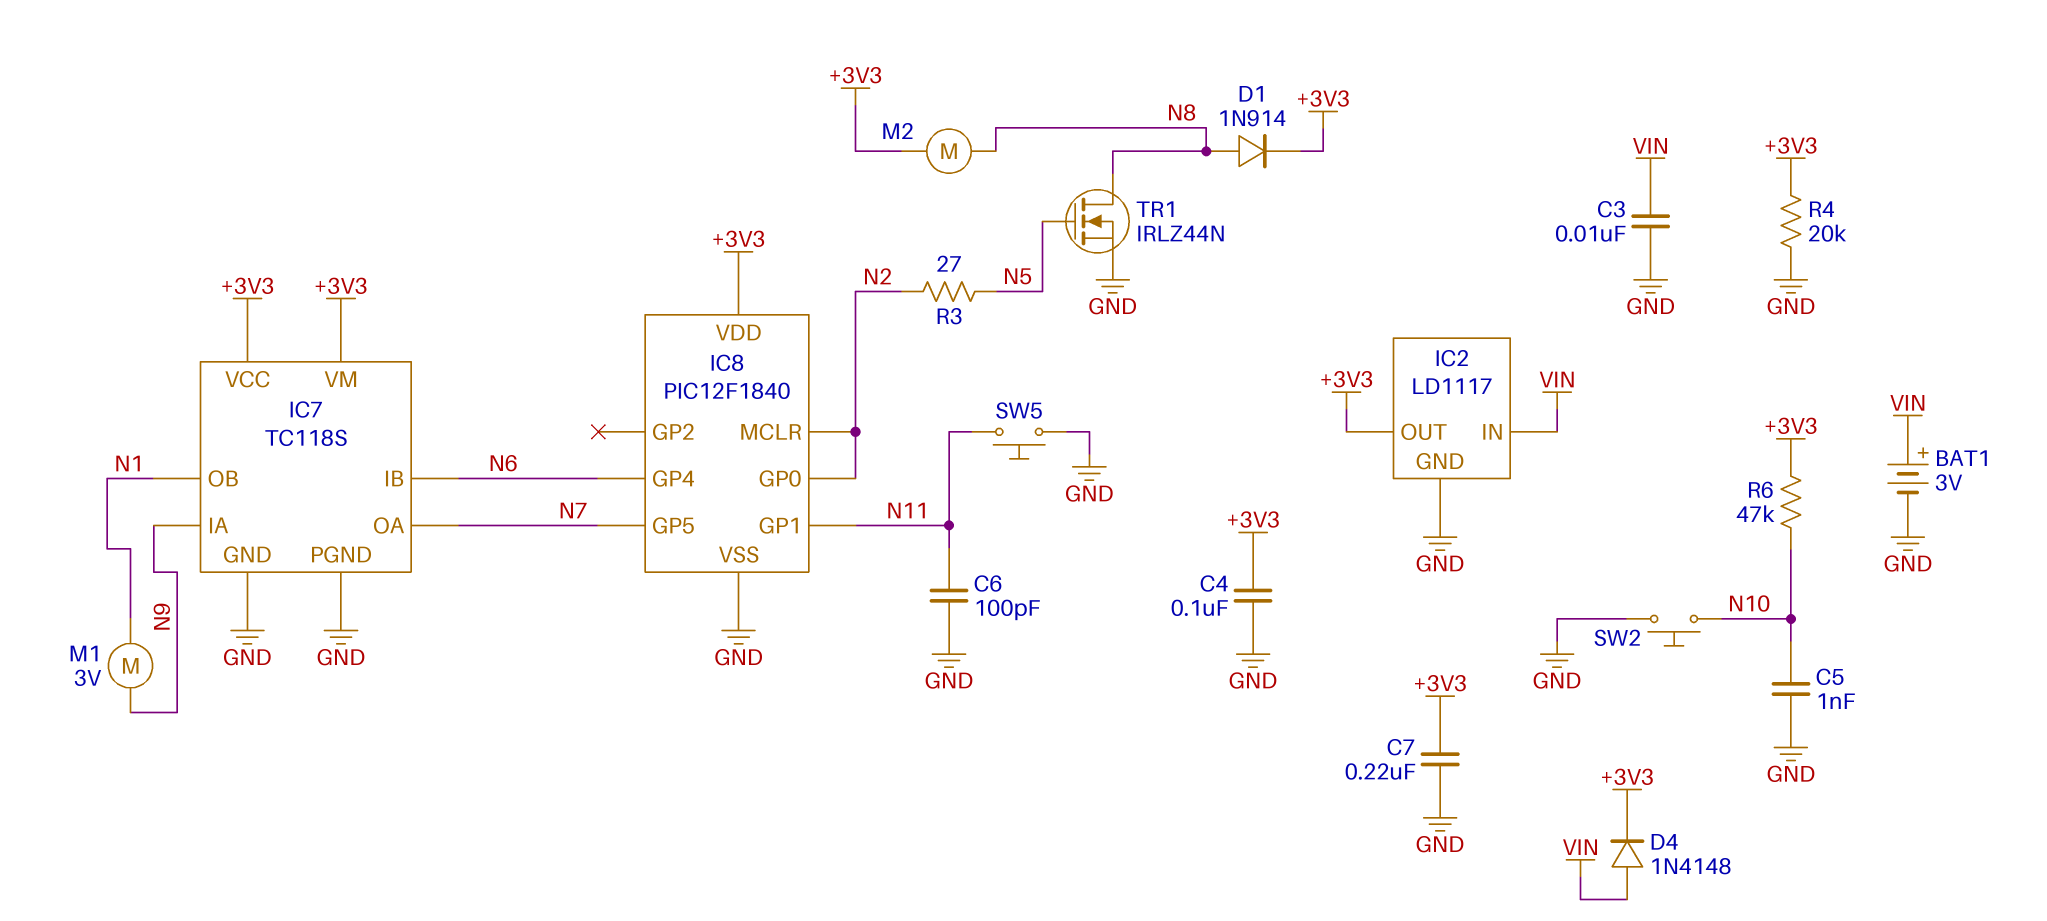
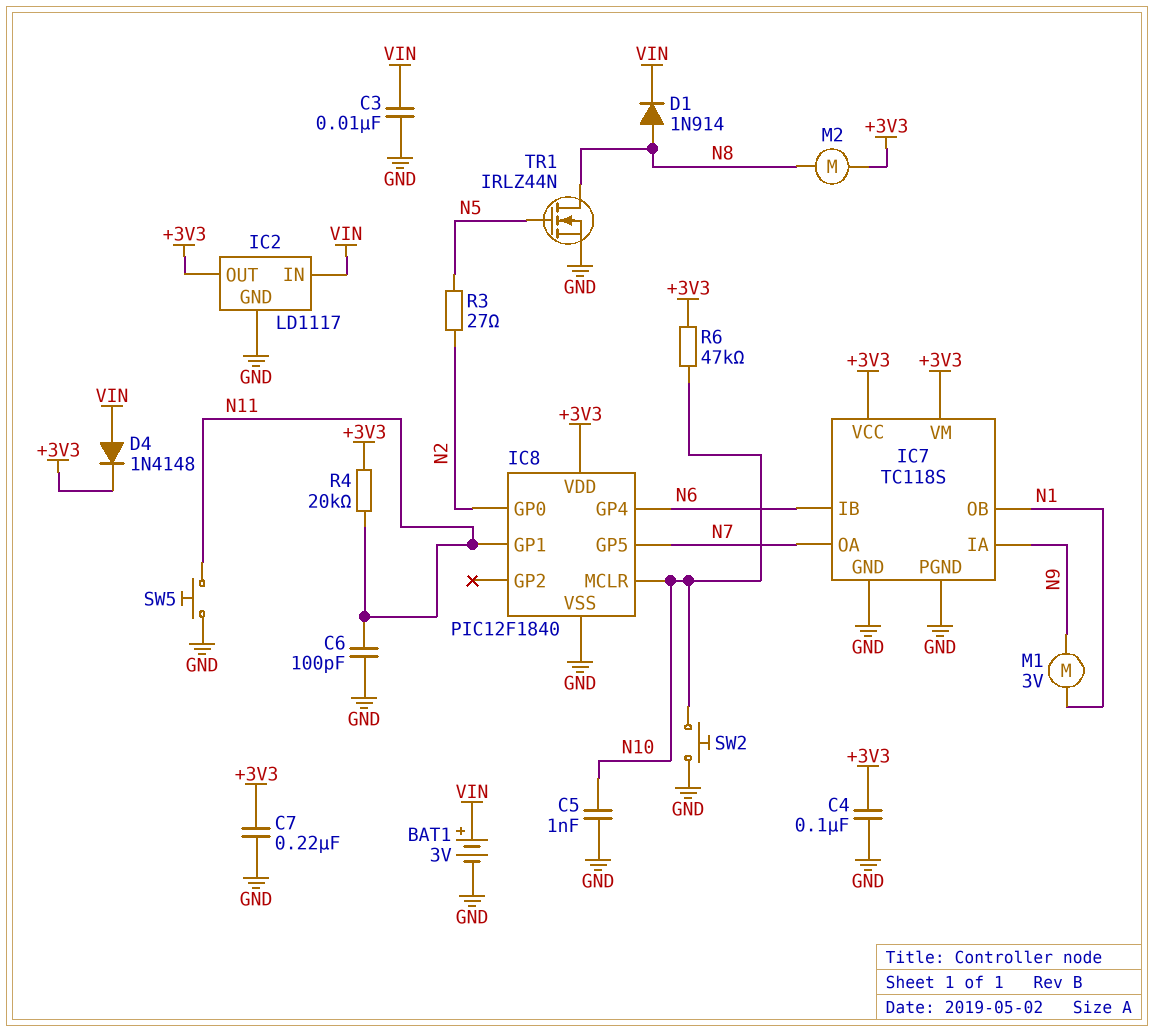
D1: diode 1N914 (A N8, K +3V3) -> diode 1N914 (A N8, K VIN)
IC8 pin MCLR: N2 -> N10
R4: 20k (+3V3, GND) -> 20k (+3V3, N11)

